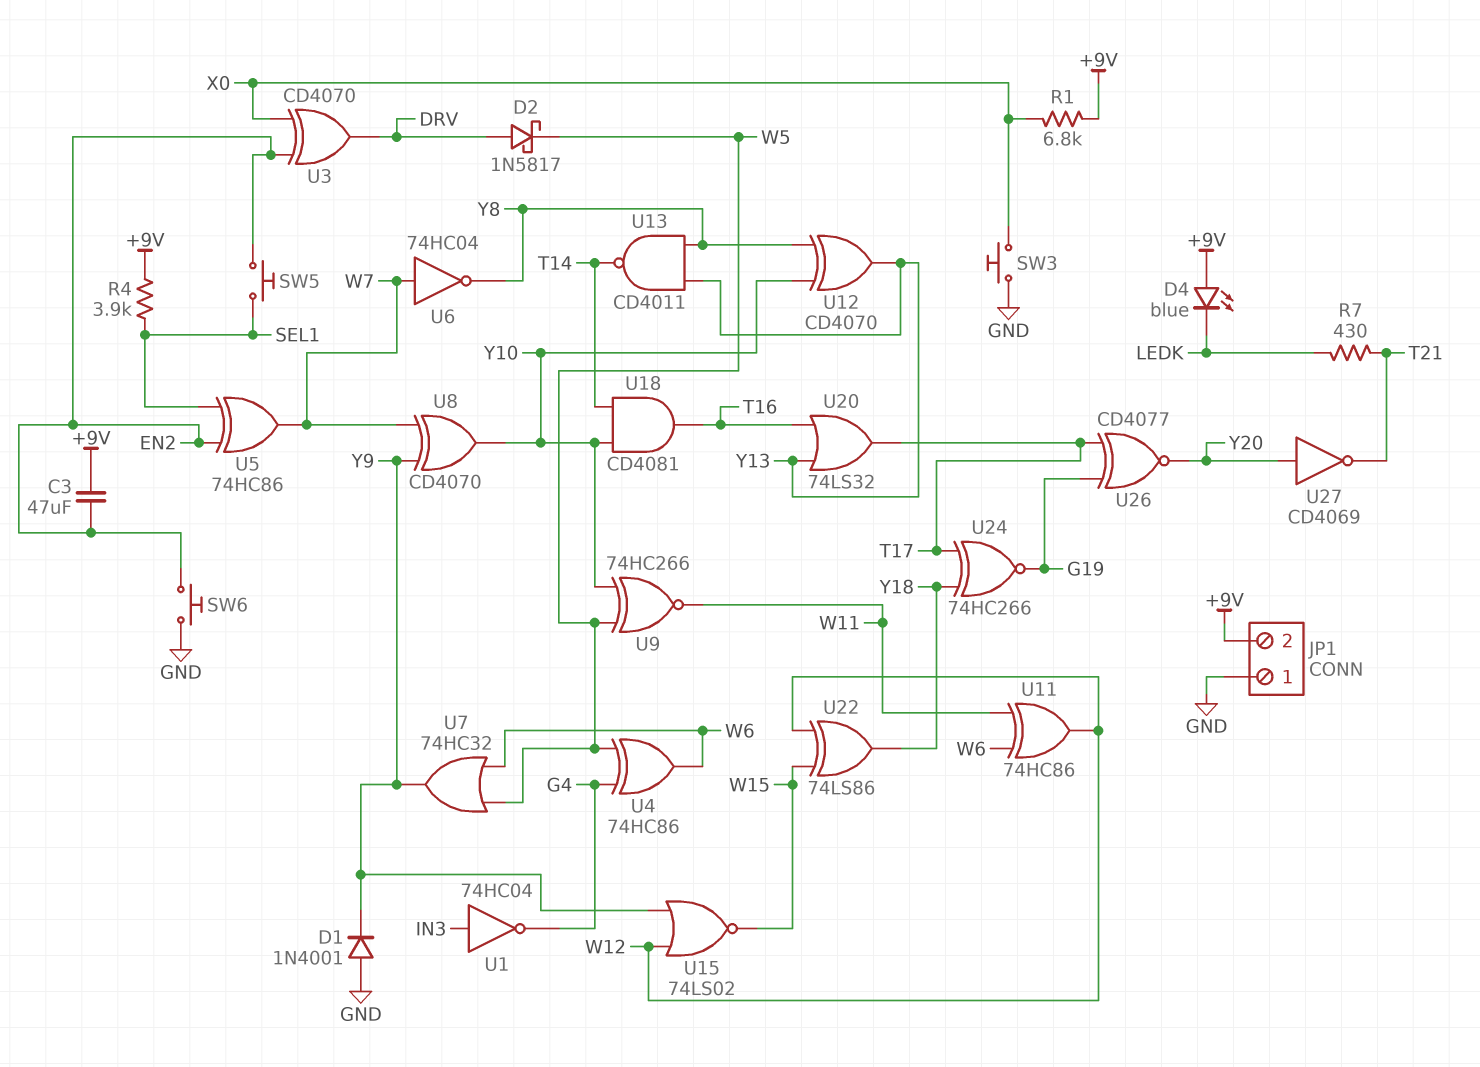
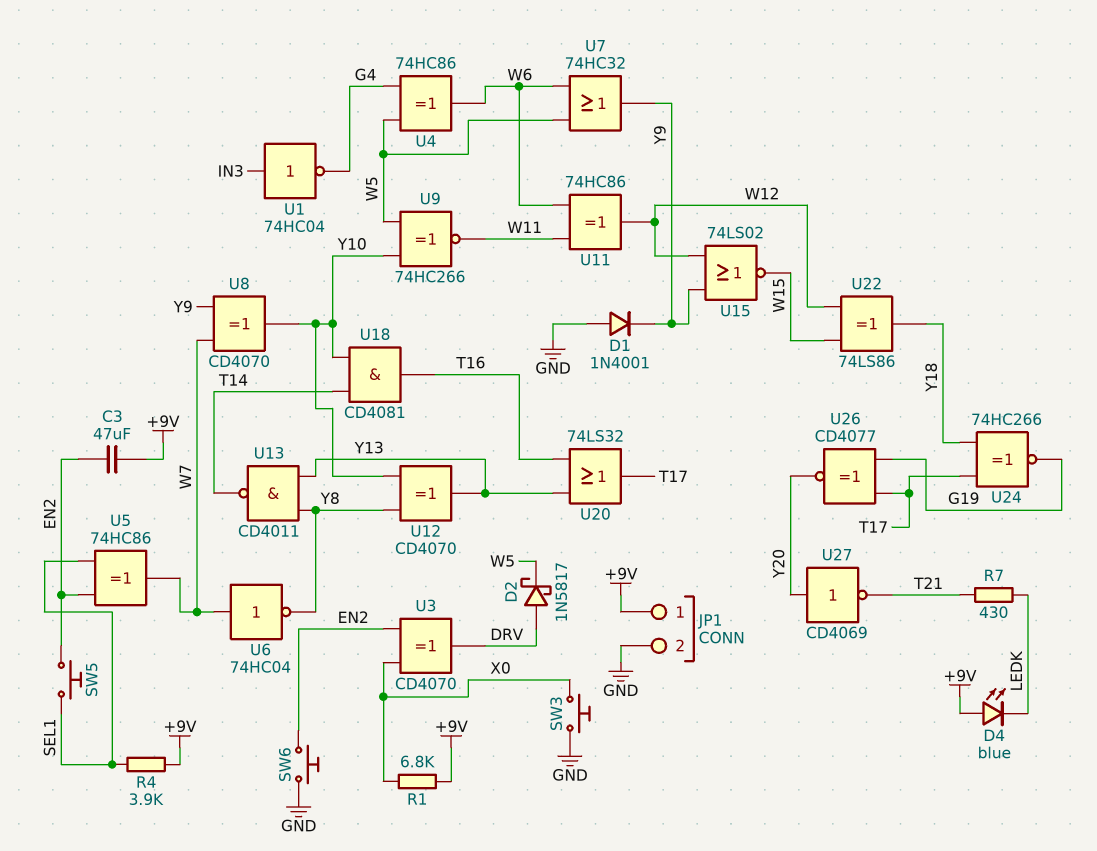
JP1 pin 1: GND -> +9V
JP1 pin 2: +9V -> GND

